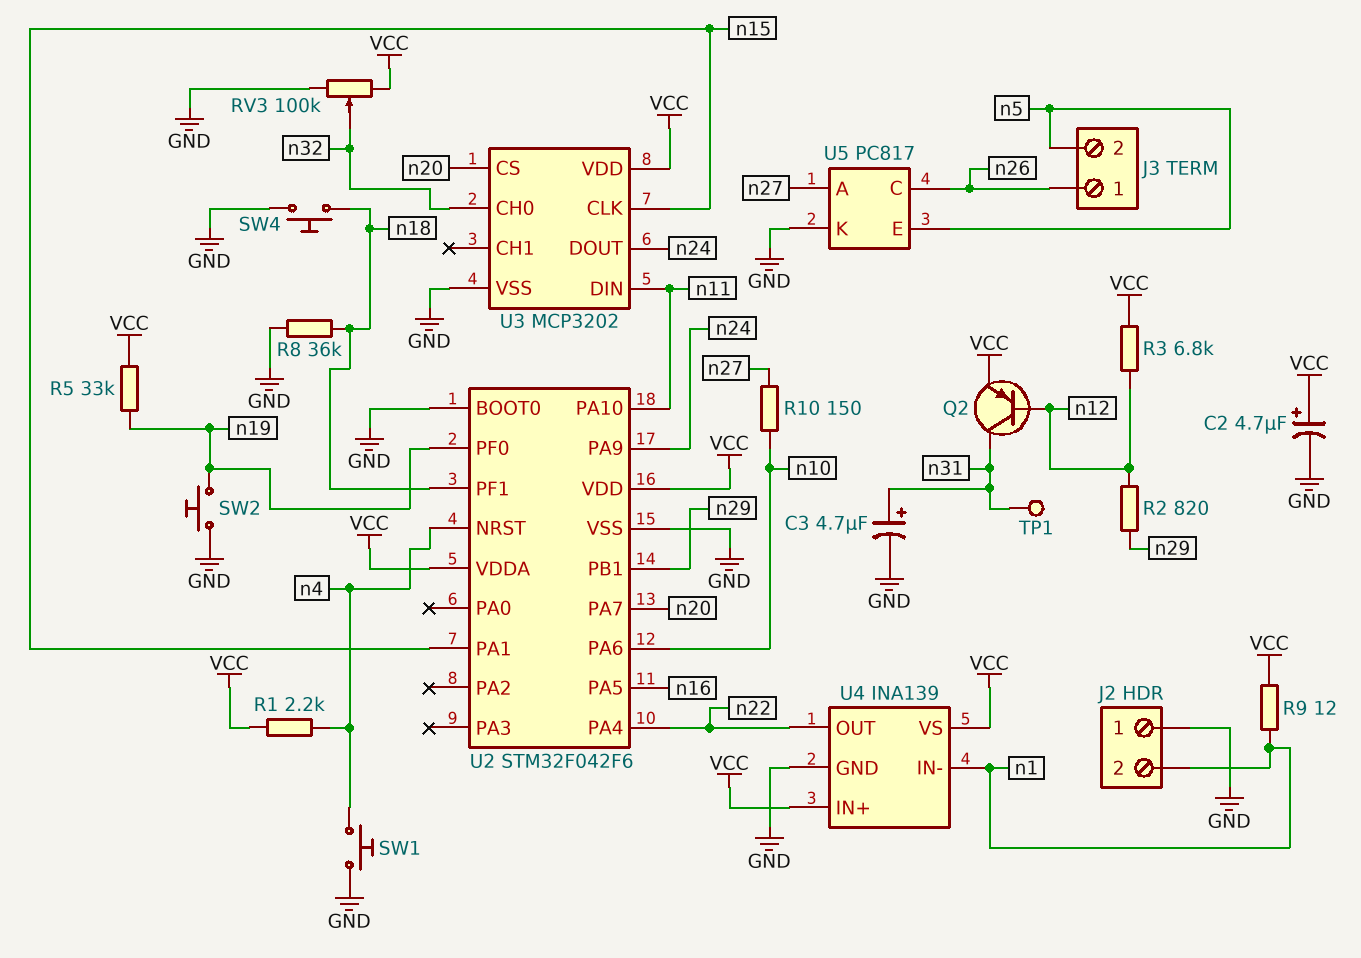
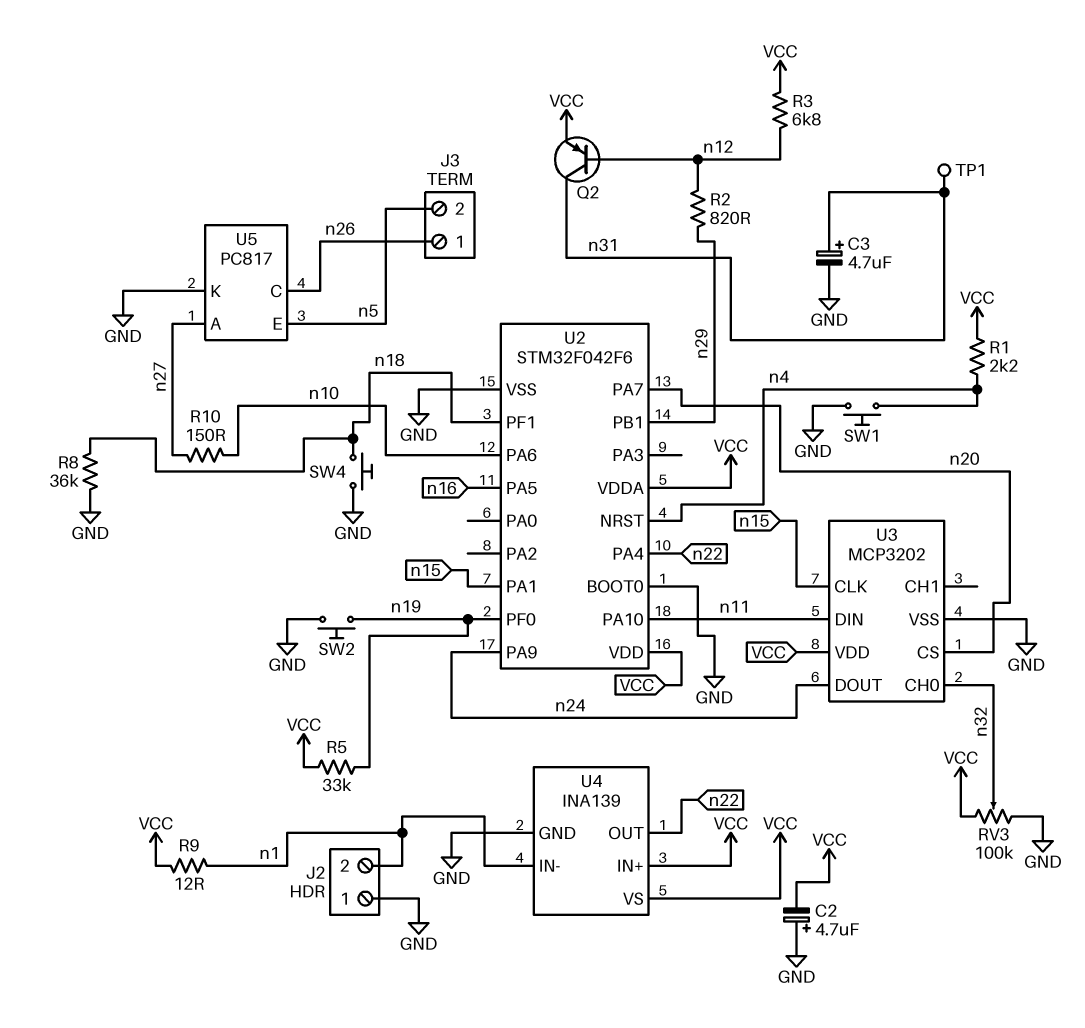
C2: 4.7uF (plus VCC, minus GND) -> 4.7uF (plus GND, minus VCC)

